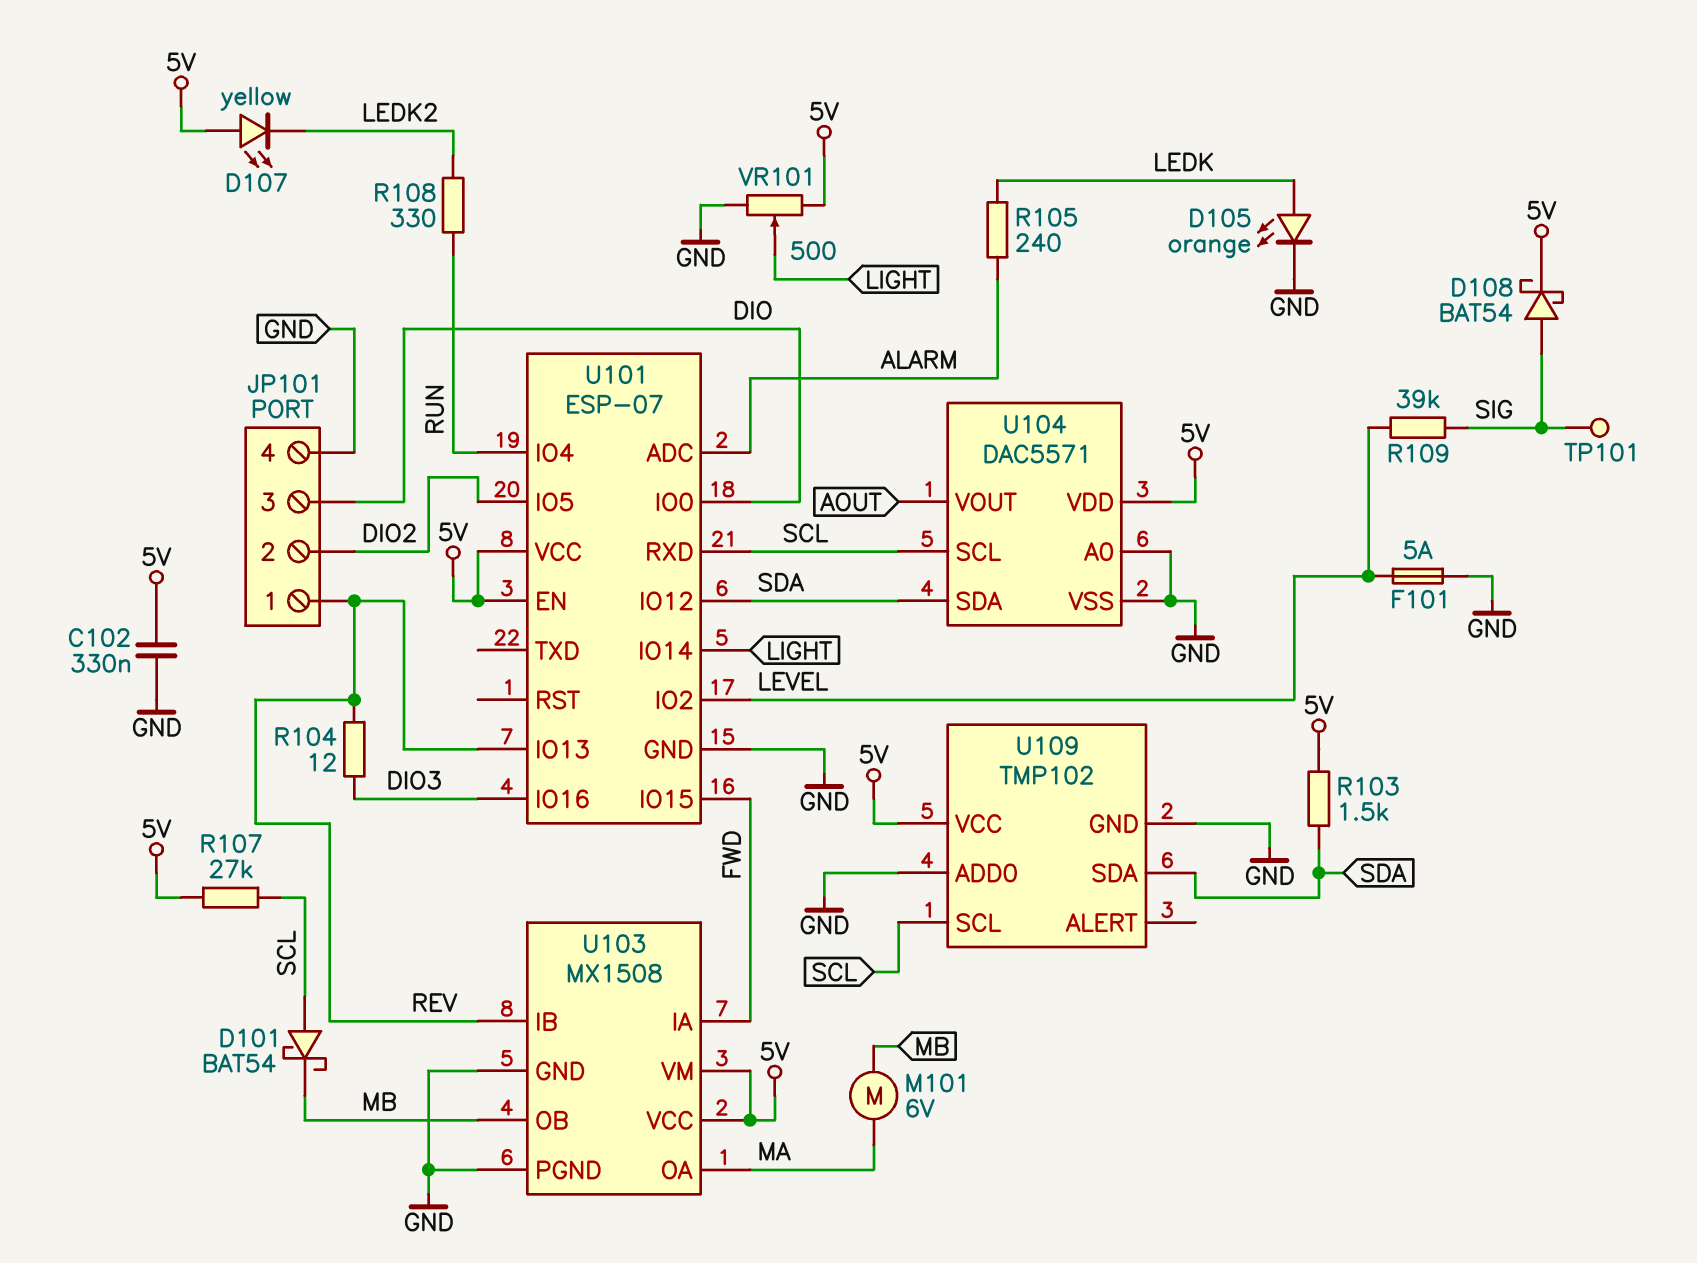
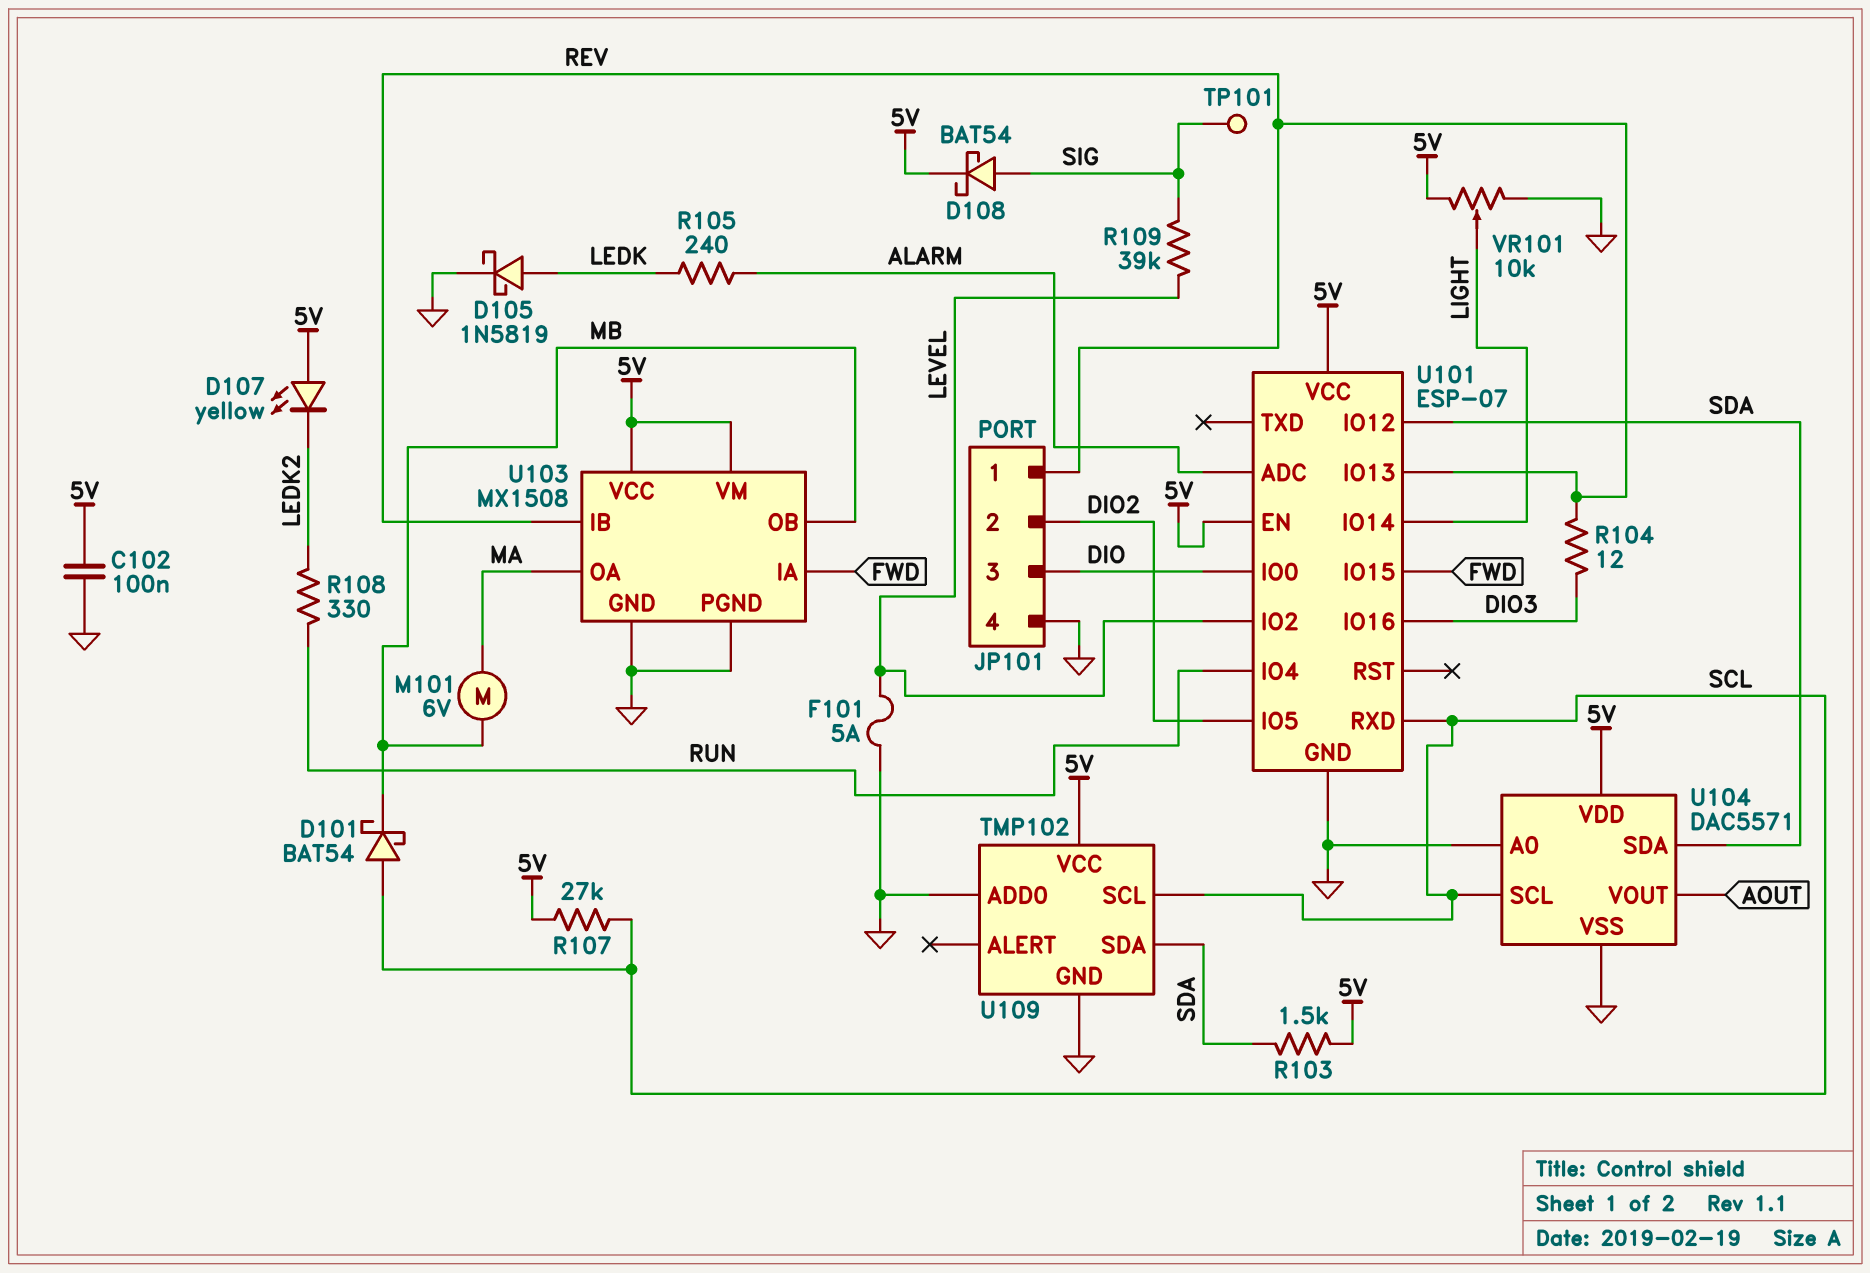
C102: 330nF (5V, GND) -> 100nF (5V, GND)
D105: LED orange (A LEDK, K GND) -> schottky 1N5819 (A LEDK, K GND)
VR101: 500 (5V, GND, wiper LIGHT) -> 10k (5V, GND, wiper LIGHT)

